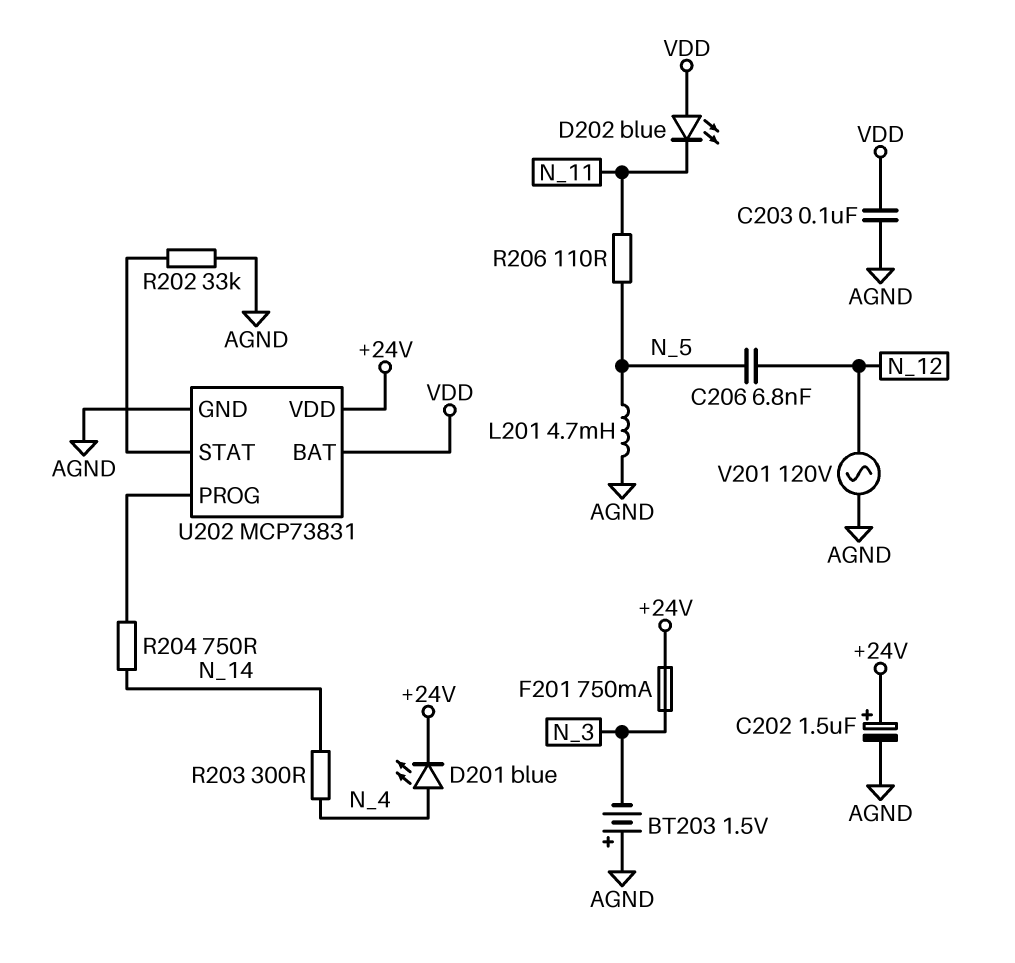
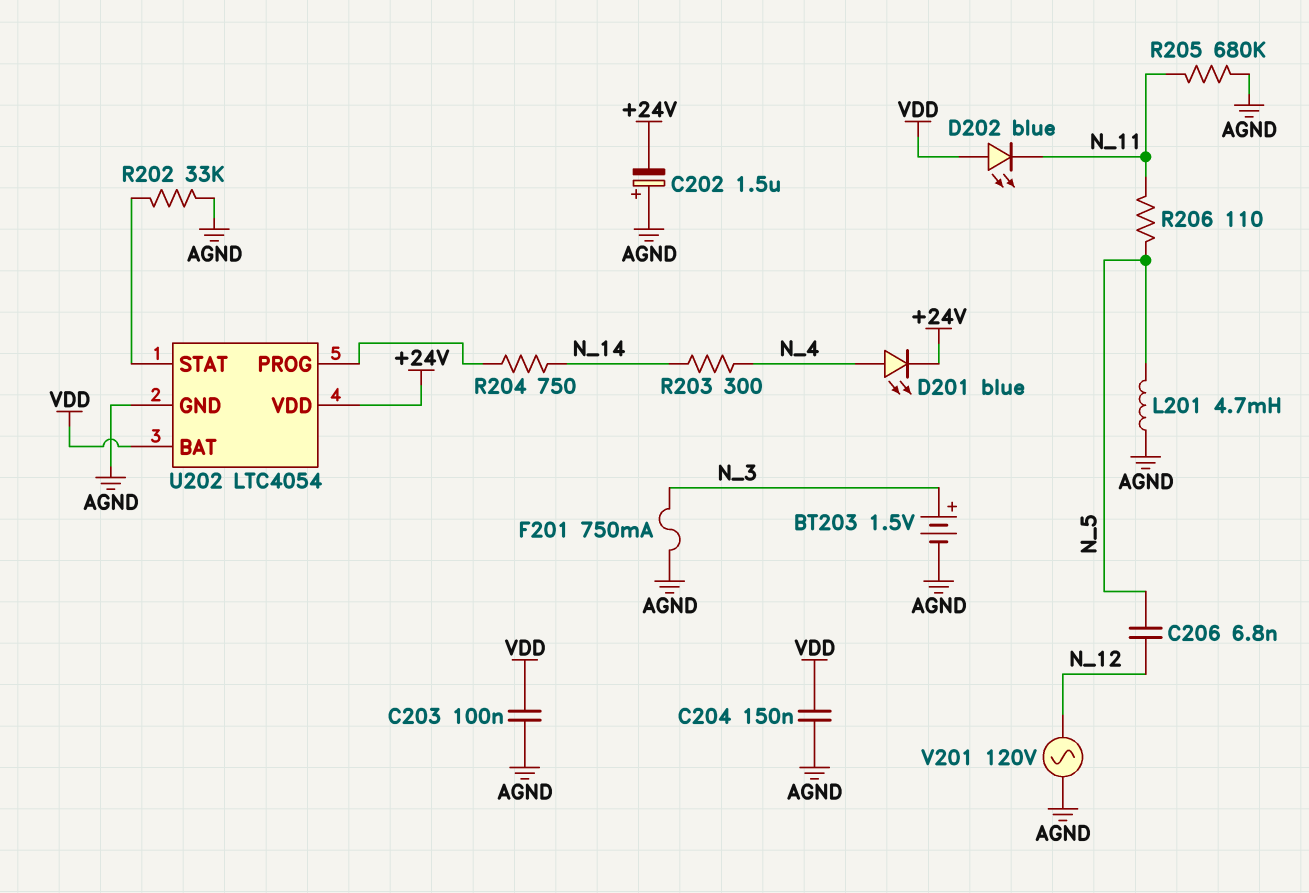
BT203: 1.5V (plus AGND, minus N_3) -> 1.5V (plus N_3, minus AGND)
C202: 1.5uF (plus +24V, minus AGND) -> 1.5uF (plus AGND, minus +24V)
C204: none -> 150nF (AGND, VDD)
F201: 750mA (+24V, N_3) -> 750mA (AGND, N_3)
R205: none -> 680k (AGND, N_11)
U202: MCP73831 -> LTC4054

